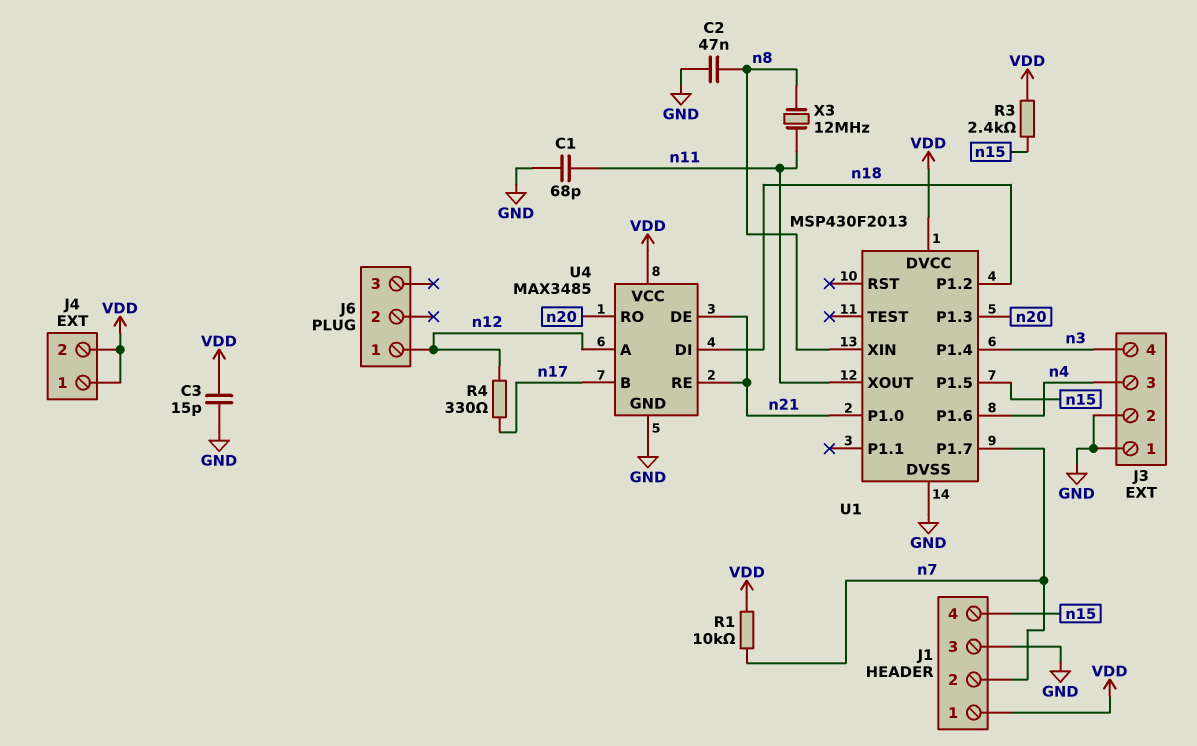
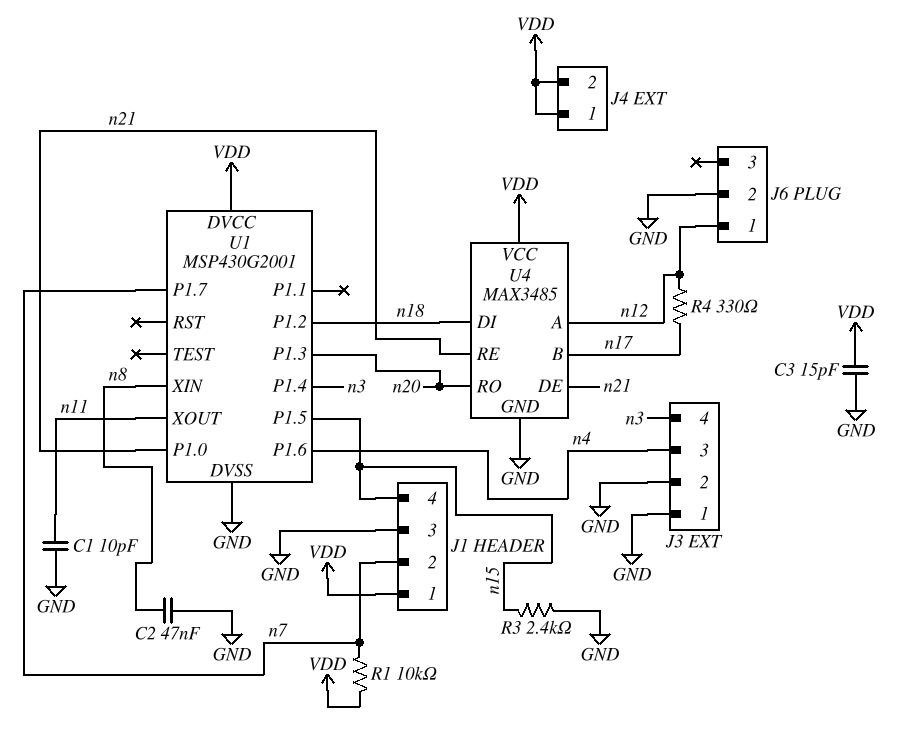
C1: 68pF (GND, n11) -> 10pF (GND, n11)
J6 pin 2: none -> GND
R3: 2.4k (VDD, n15) -> 2.4k (GND, n15)
U1: MSP430F2013 -> MSP430G2001
X3: 12MHz (n8, n11) -> none

